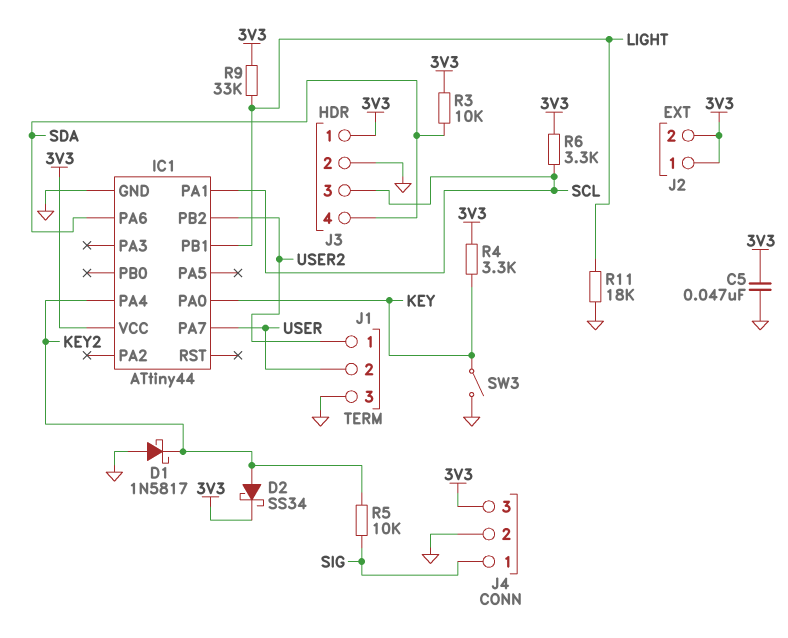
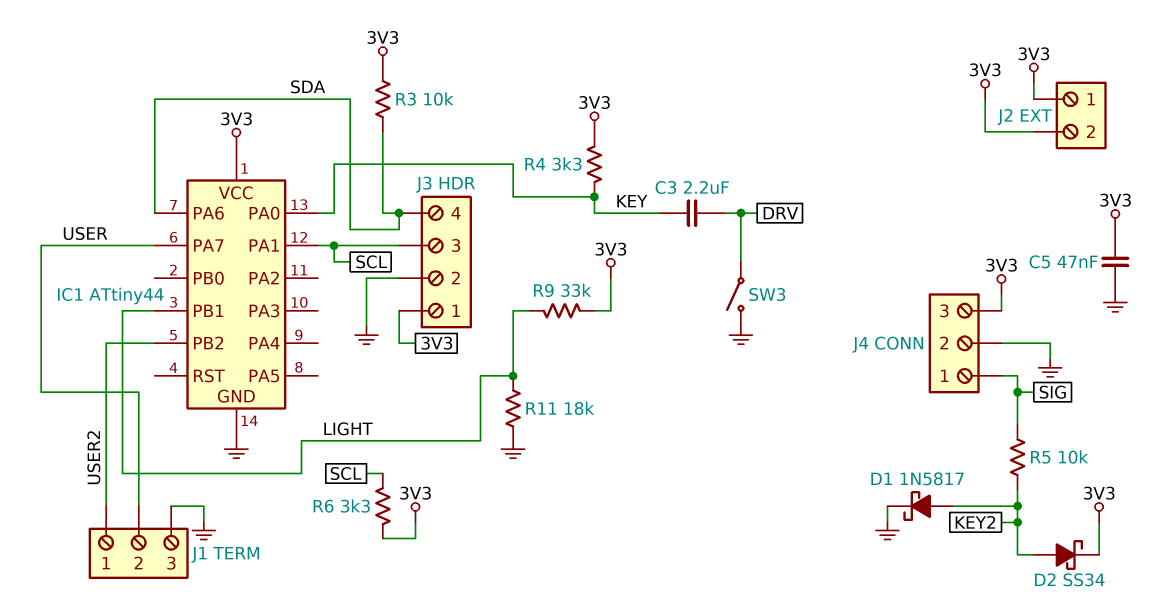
C3: none -> 2.2uF (DRV, KEY)
D1: schottky 1N5817 (A GND, K KEY2) -> schottky 1N5817 (A KEY2, K GND)
IC1 pin PA4: KEY2 -> none
SW3: switch (GND, KEY) -> switch (DRV, GND)

